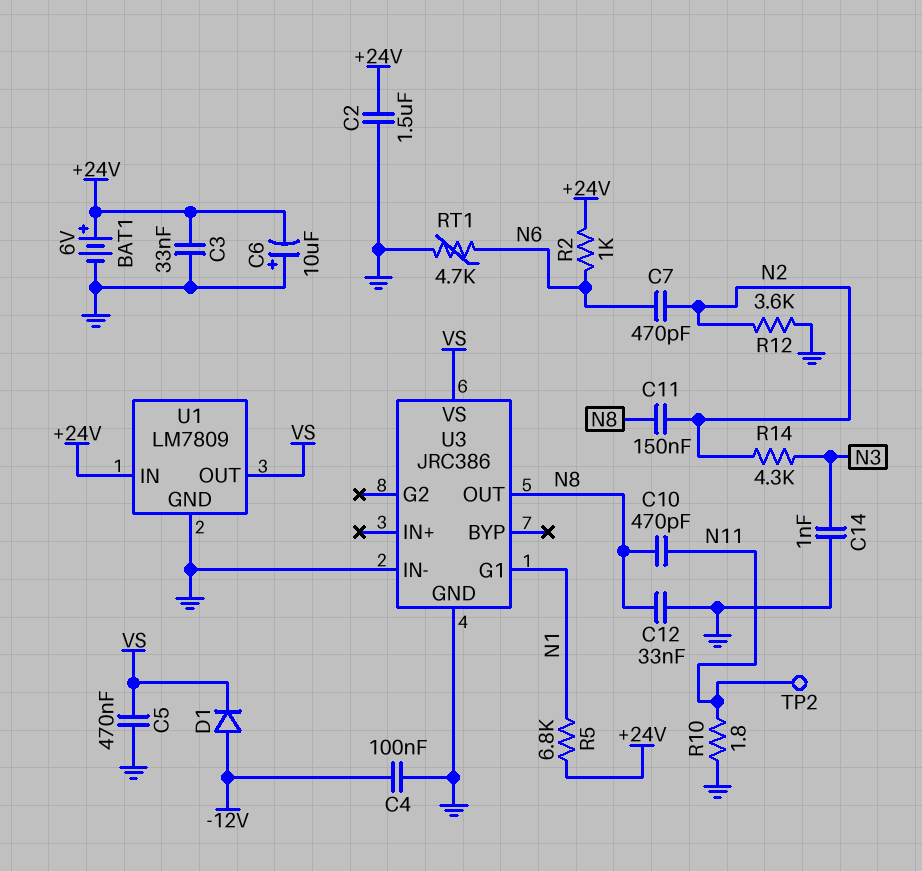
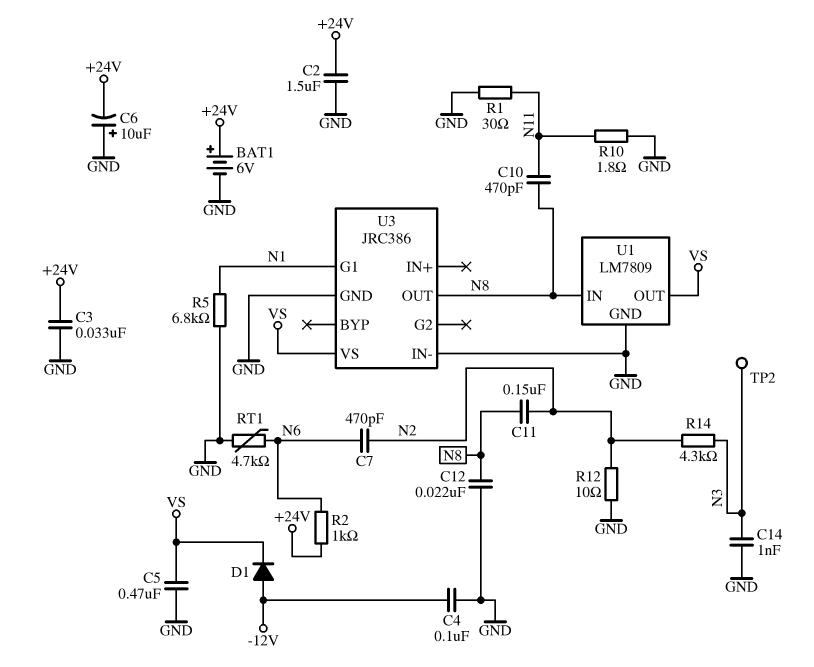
C12: 33nF (GND, N8) -> 22nF (GND, N8)
R1: none -> 30 (GND, N11)
R5: 6.8k (+24V, N1) -> 6.8k (GND, N1)
R12: 3.6k (GND, N2) -> 10 (GND, N2)
TP2: test point (N11) -> test point (N3)
U1 pin IN: +24V -> N8

